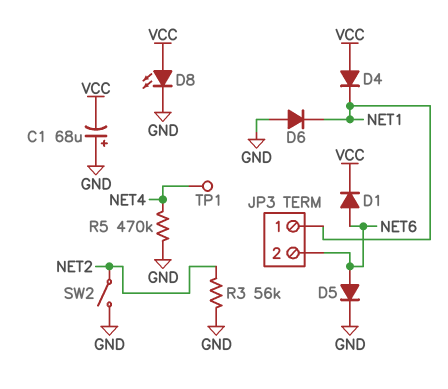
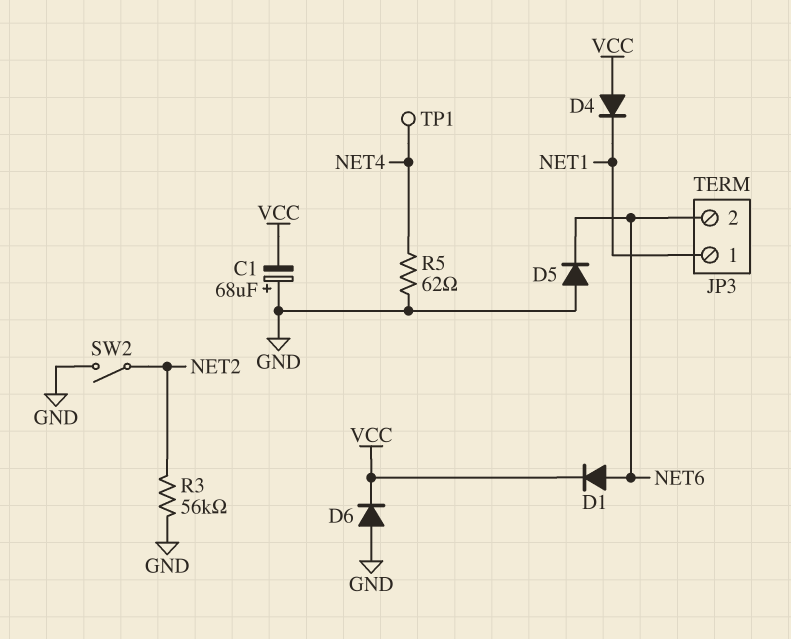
D5: diode (A NET6, K GND) -> diode (A GND, K NET6)
D6: diode (A GND, K NET1) -> diode (A GND, K VCC)
D8: LED (A VCC, K GND) -> none
R5: 470k (GND, NET4) -> 62 (GND, NET4)

